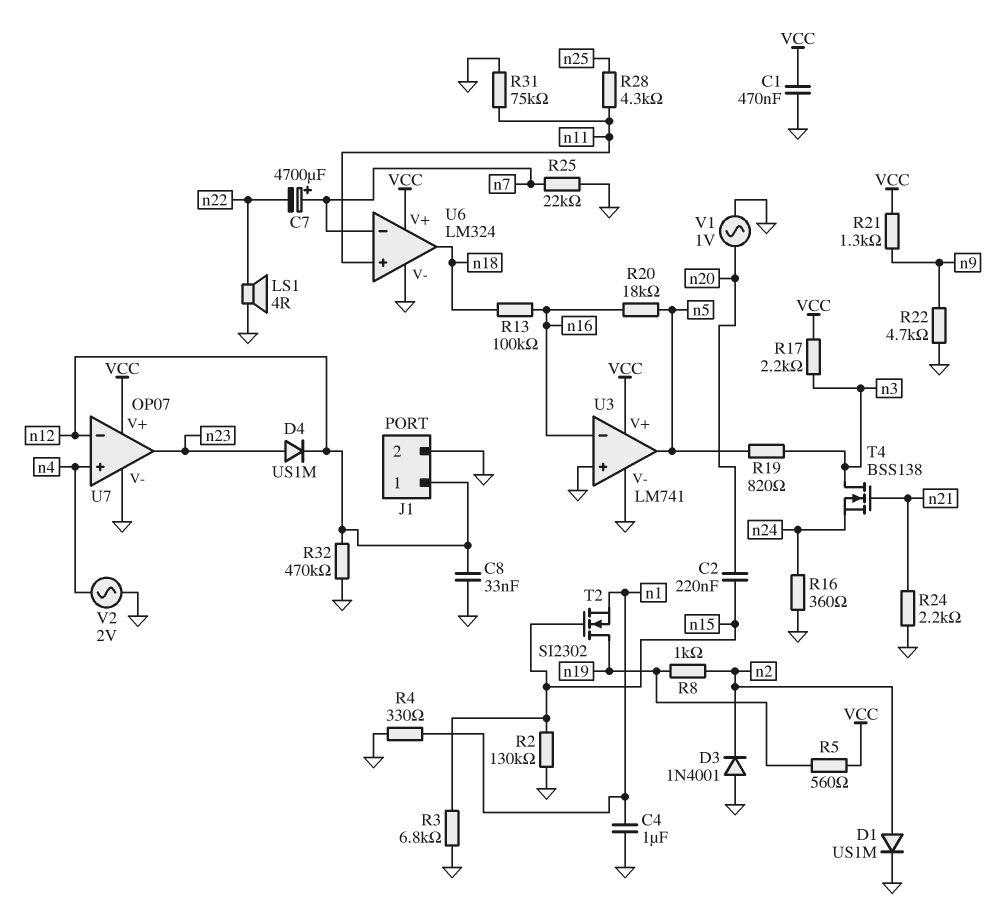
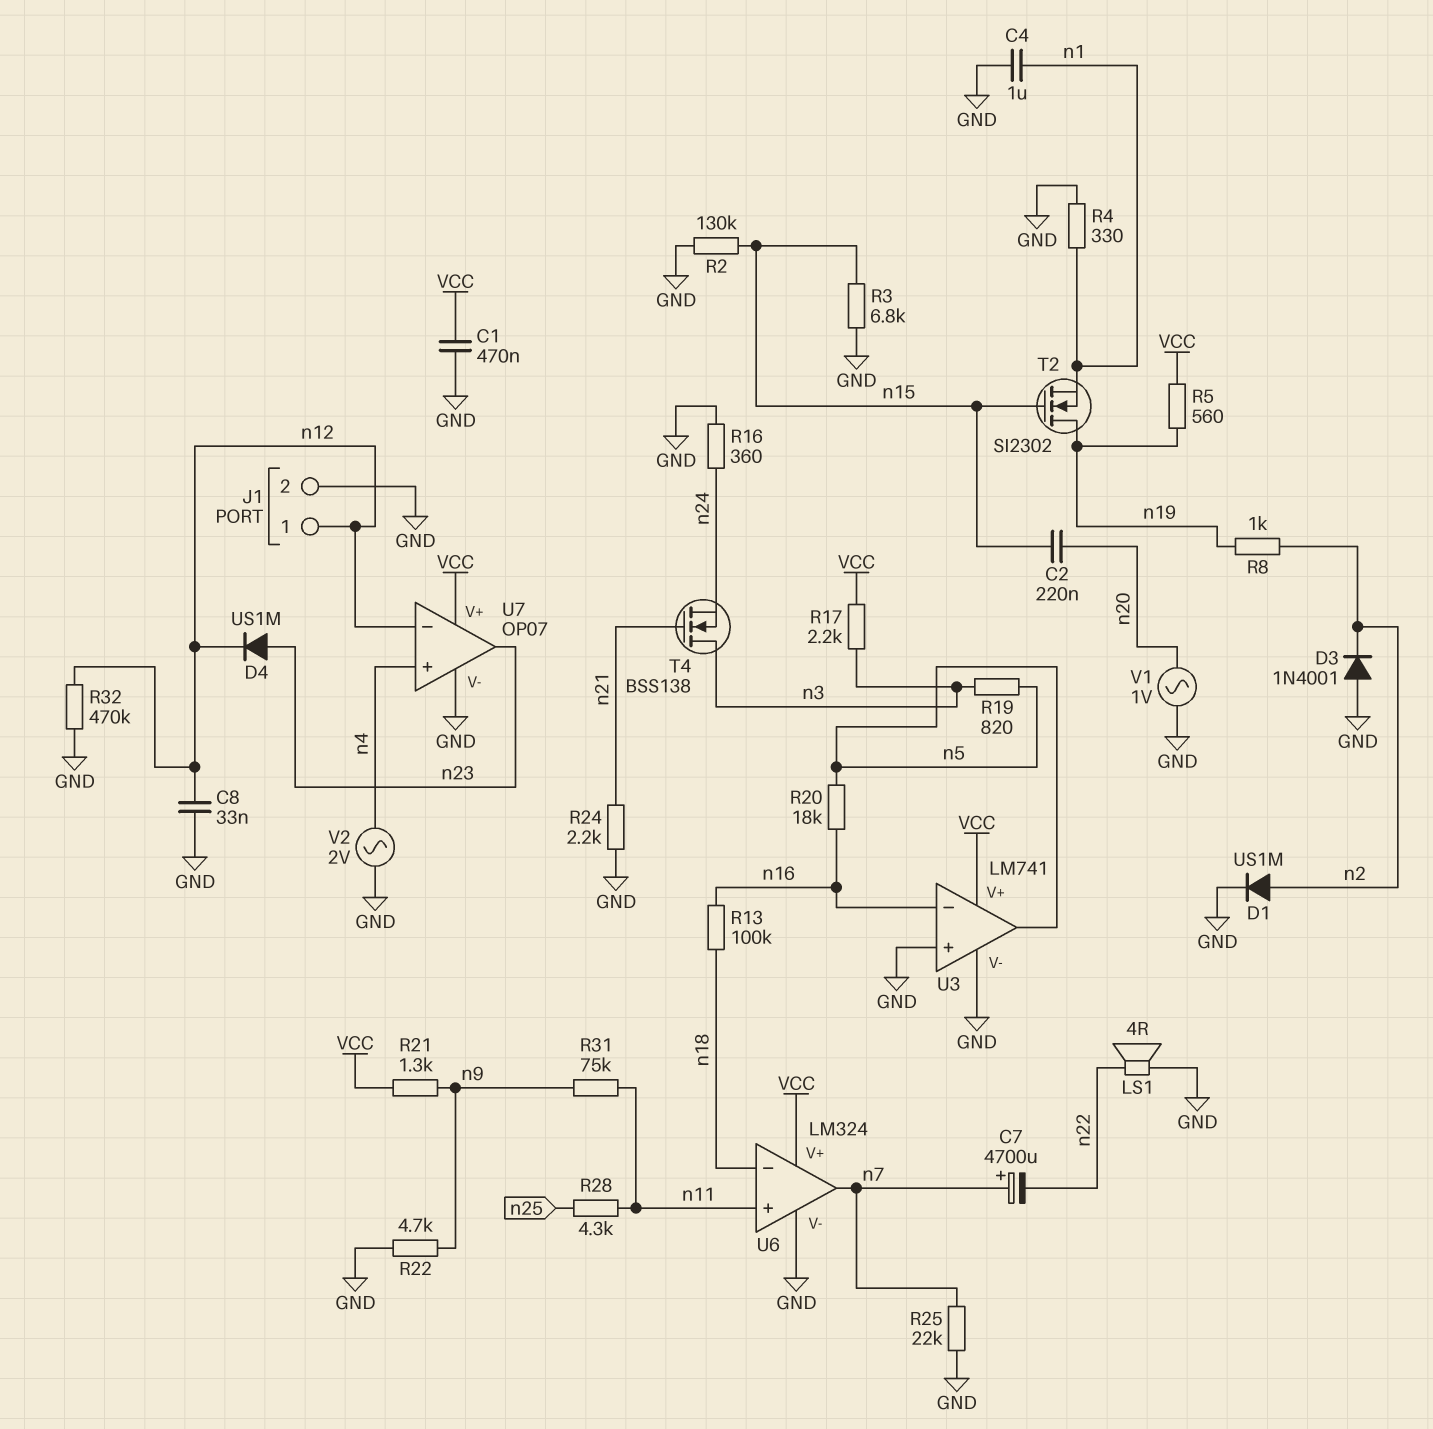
R31: 75k (GND, n11) -> 75k (n9, n11)
U6 pin in-: n7 -> n18
U6 pin out: n18 -> n7

